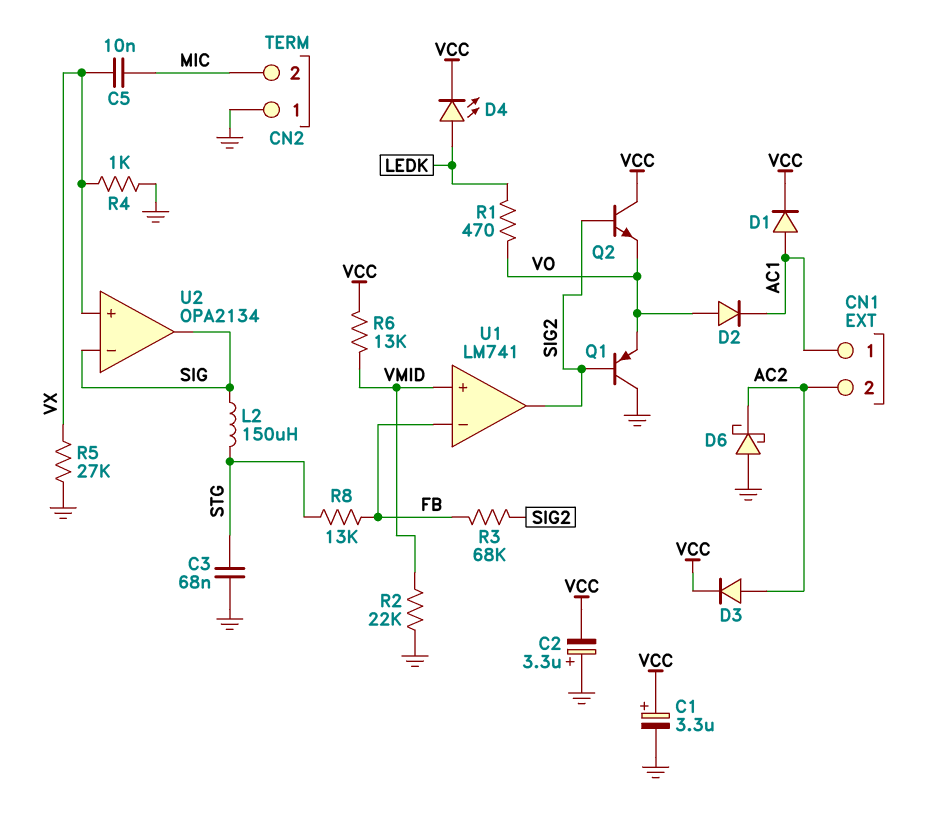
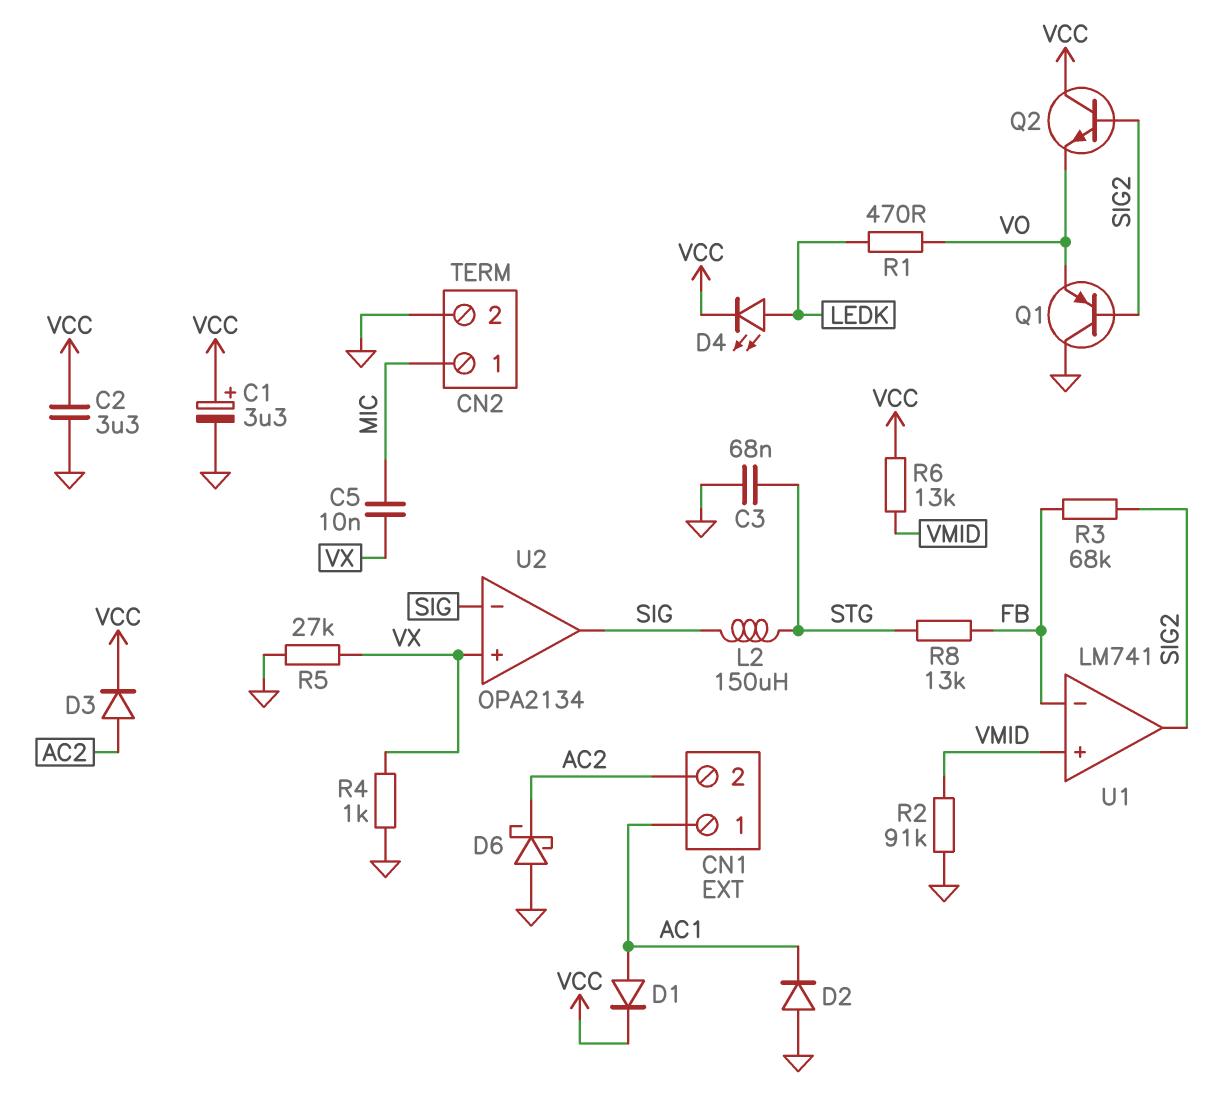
C2: 3.3uF (plus GND, minus VCC) -> 3.3uF (GND, VCC)
CN2 pin 1: GND -> MIC
CN2 pin 2: MIC -> GND
D2: diode (A VO, K AC1) -> diode (A GND, K AC1)
R2: 22k (GND, VMID) -> 91k (GND, VMID)

